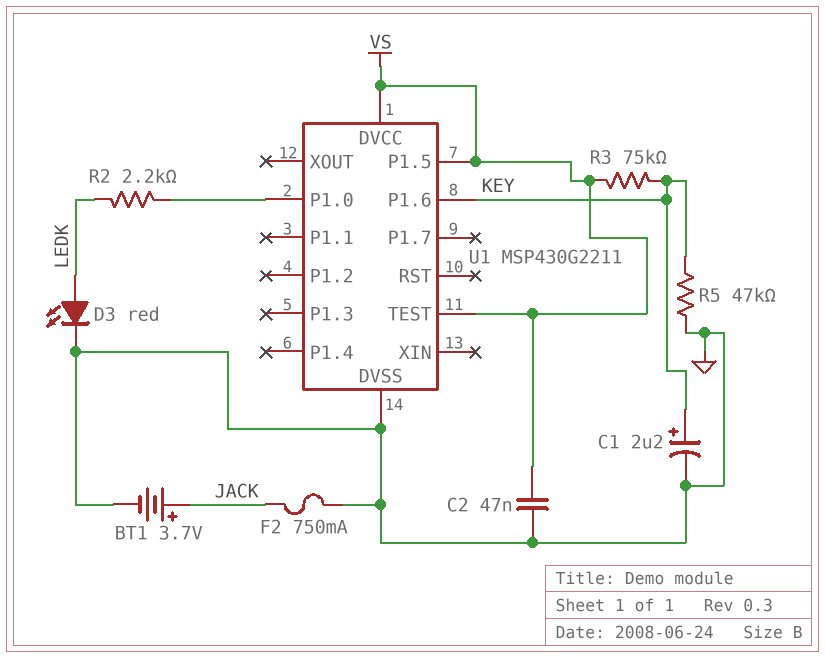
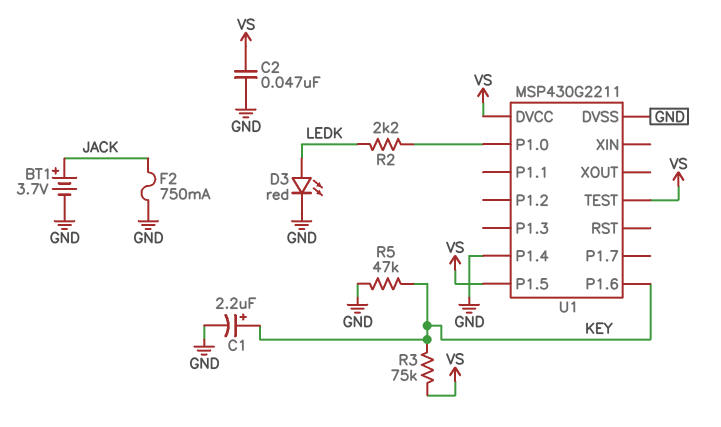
U1 pin P1.4: none -> GND

